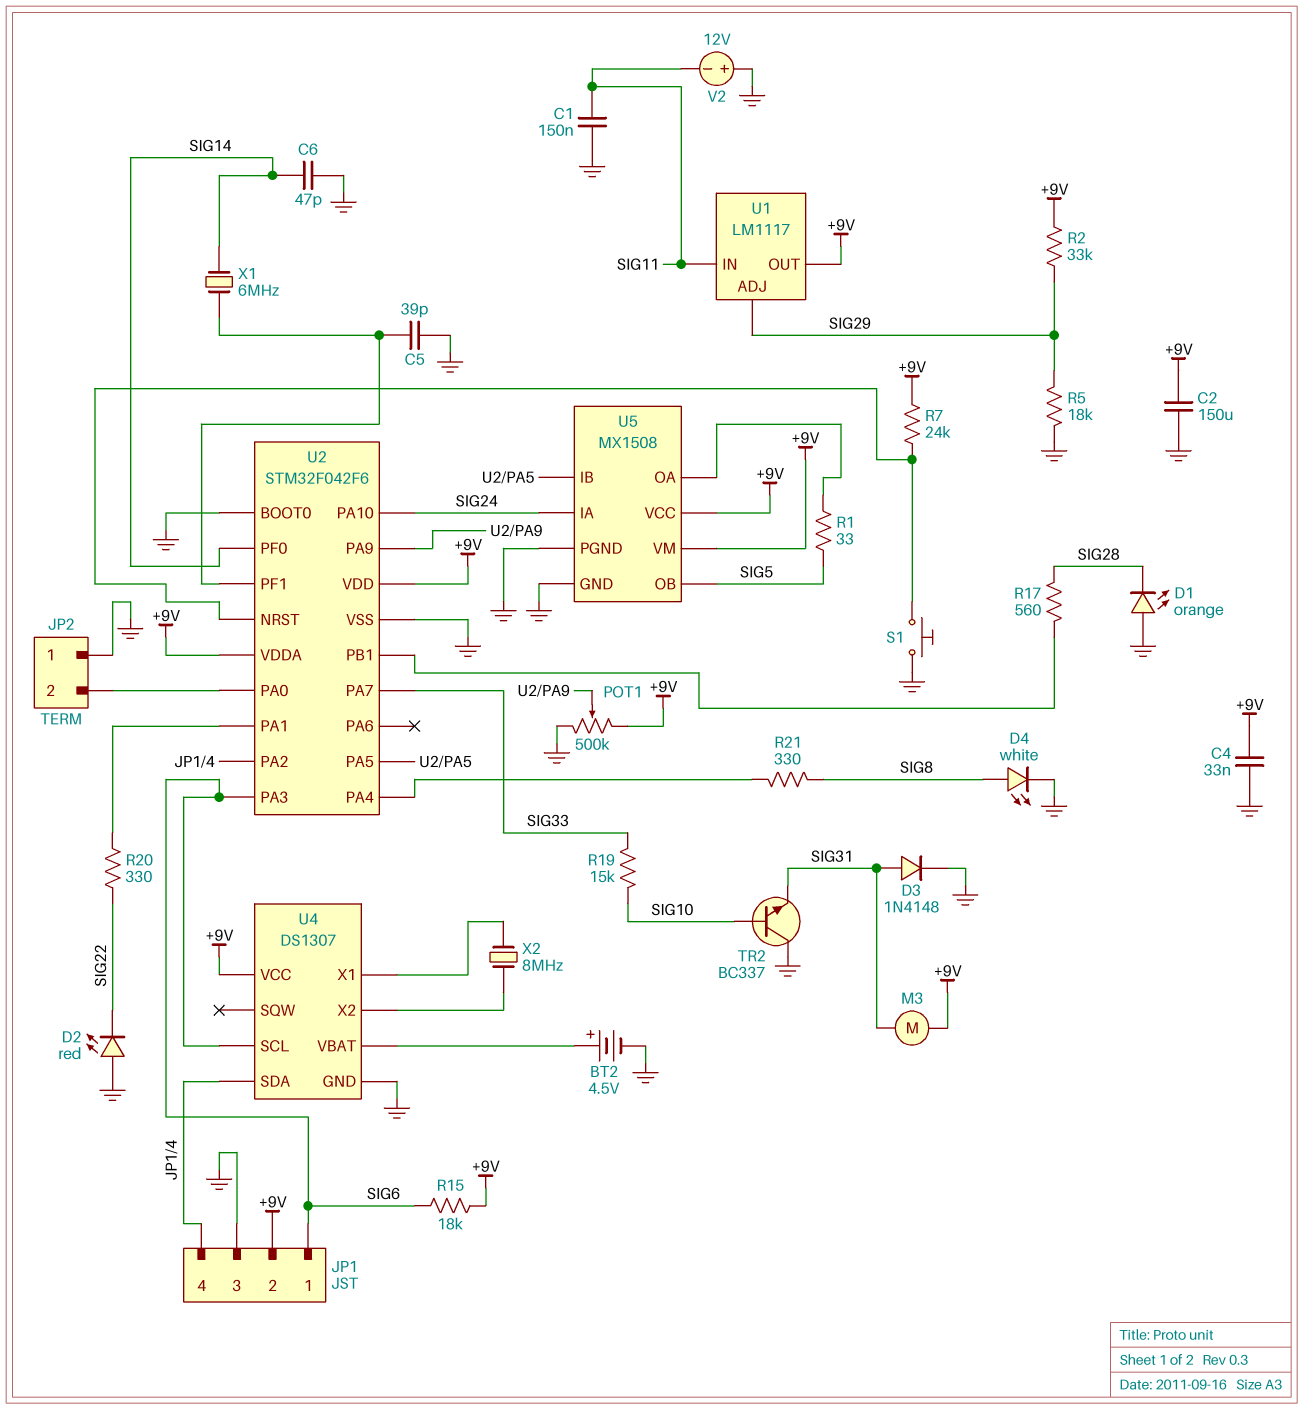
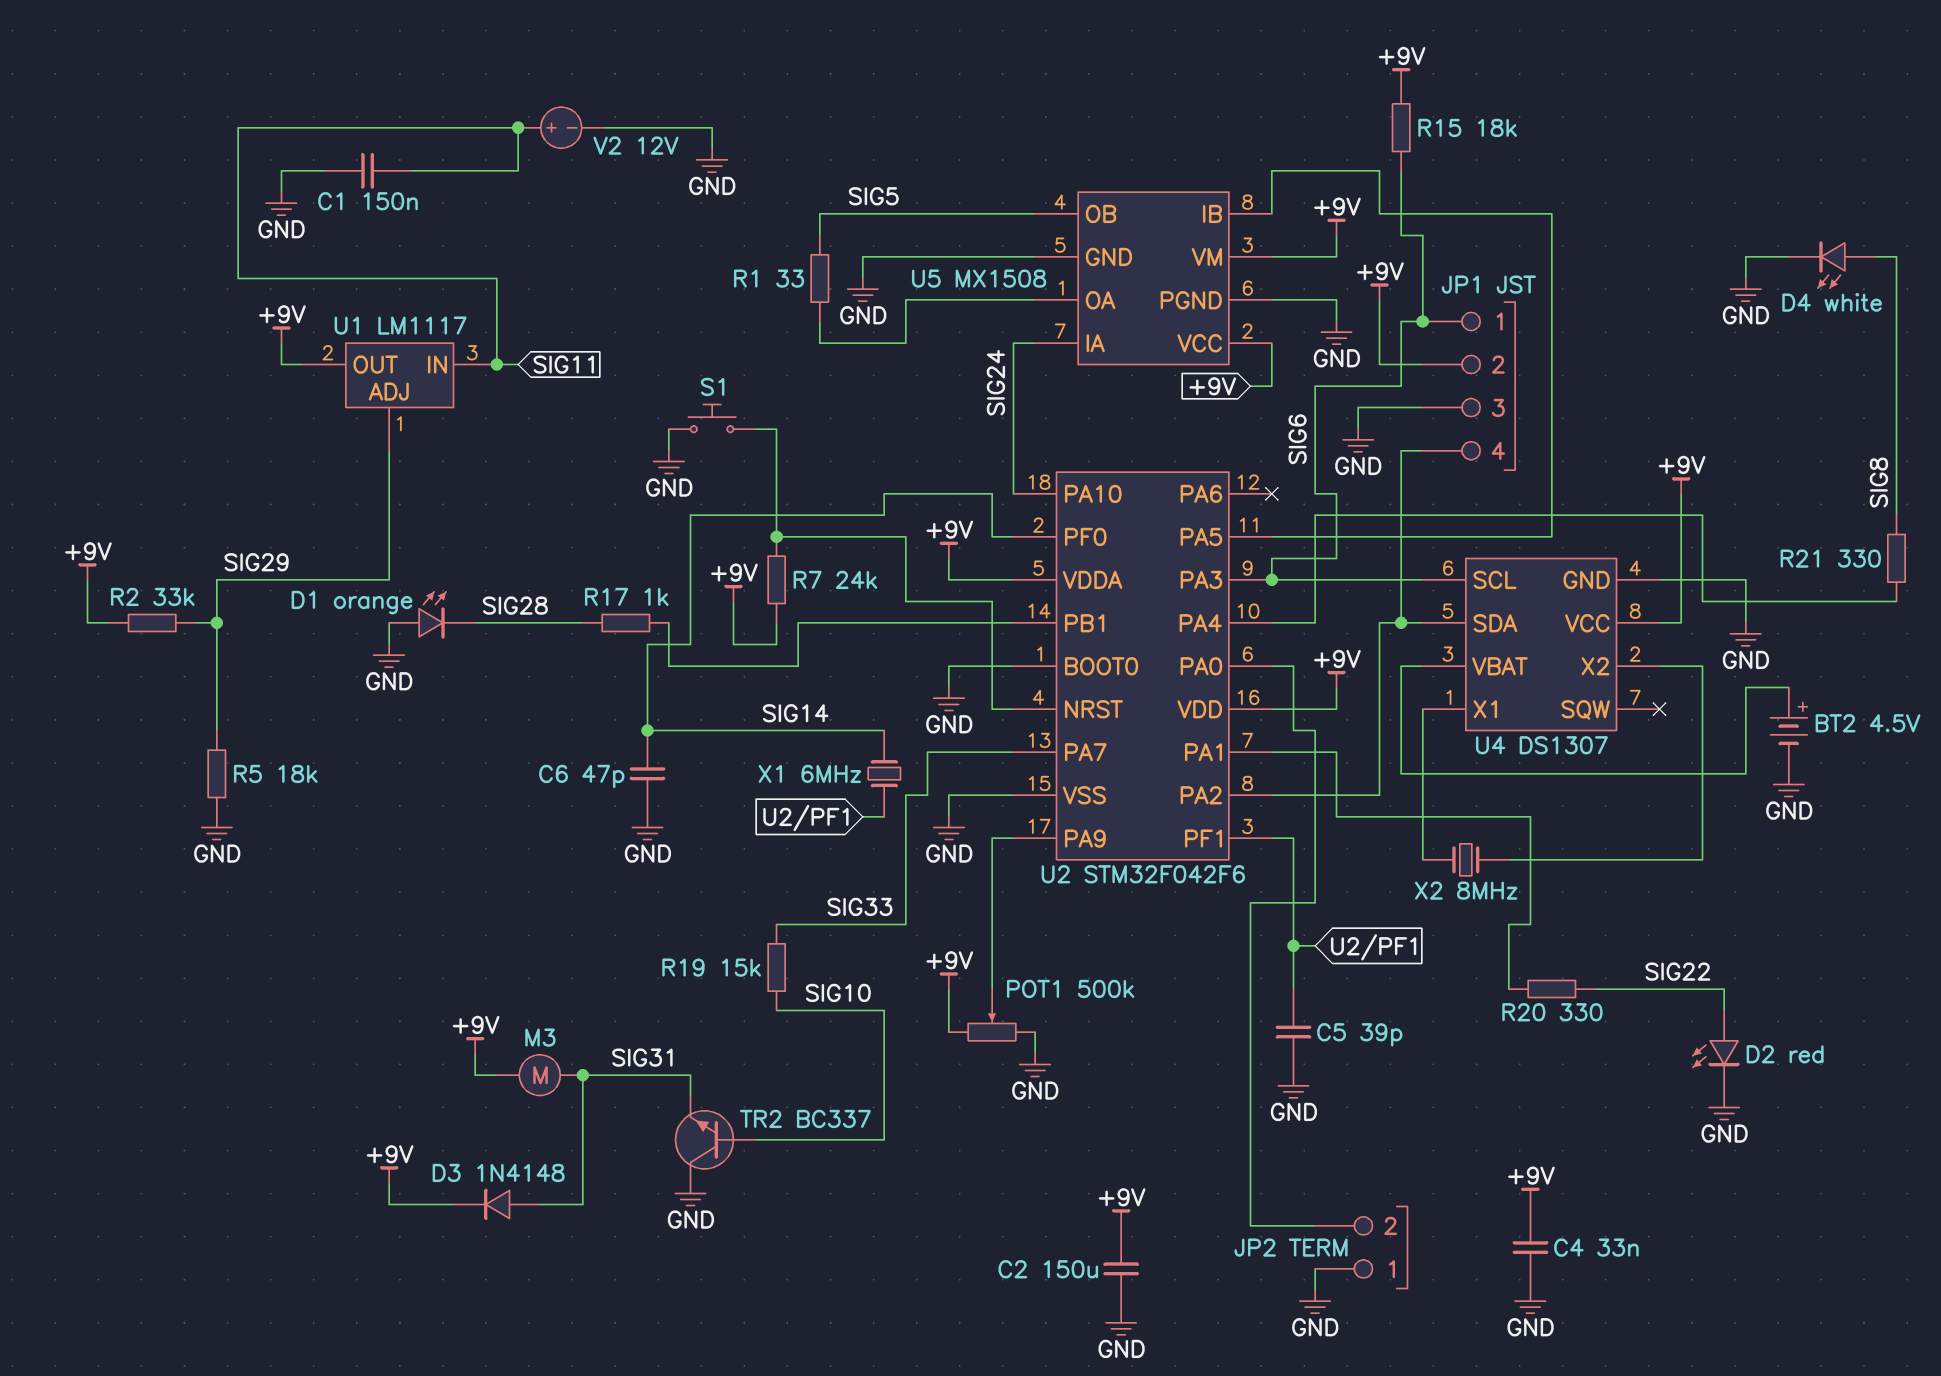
D2: LED red (A GND, K SIG22) -> LED red (A SIG22, K GND)
D3: diode 1N4148 (A SIG31, K GND) -> diode 1N4148 (A SIG31, K +9V)
R17: 560 (SIG28, U2/PB1) -> 1k (SIG28, U2/PB1)
V2: 12V (plus GND, minus SIG11) -> 12V (plus SIG11, minus GND)

